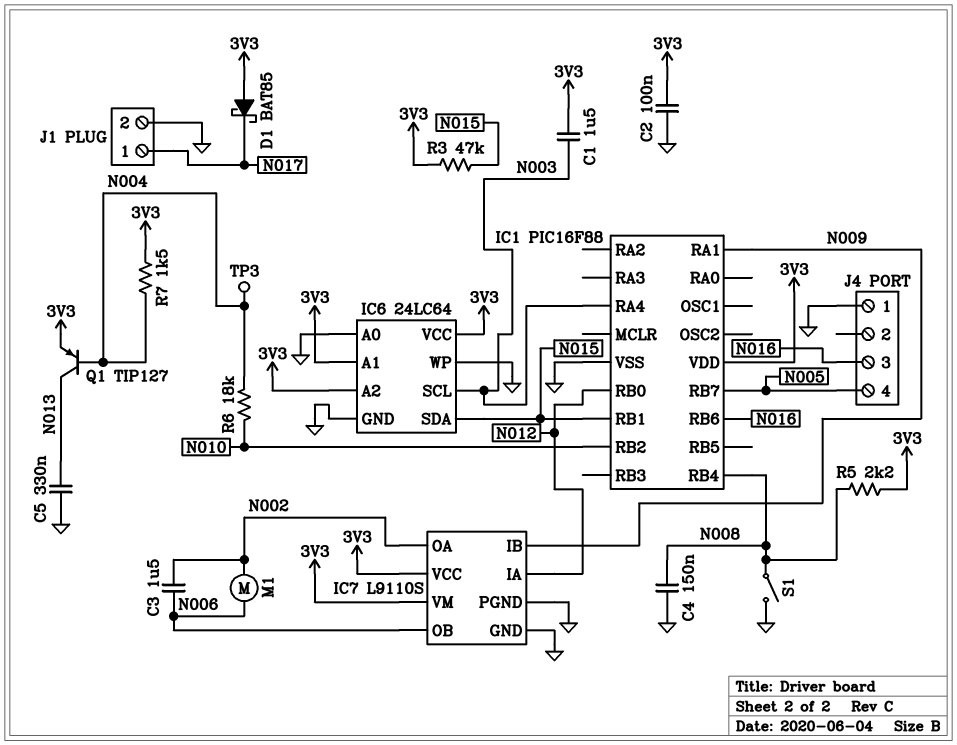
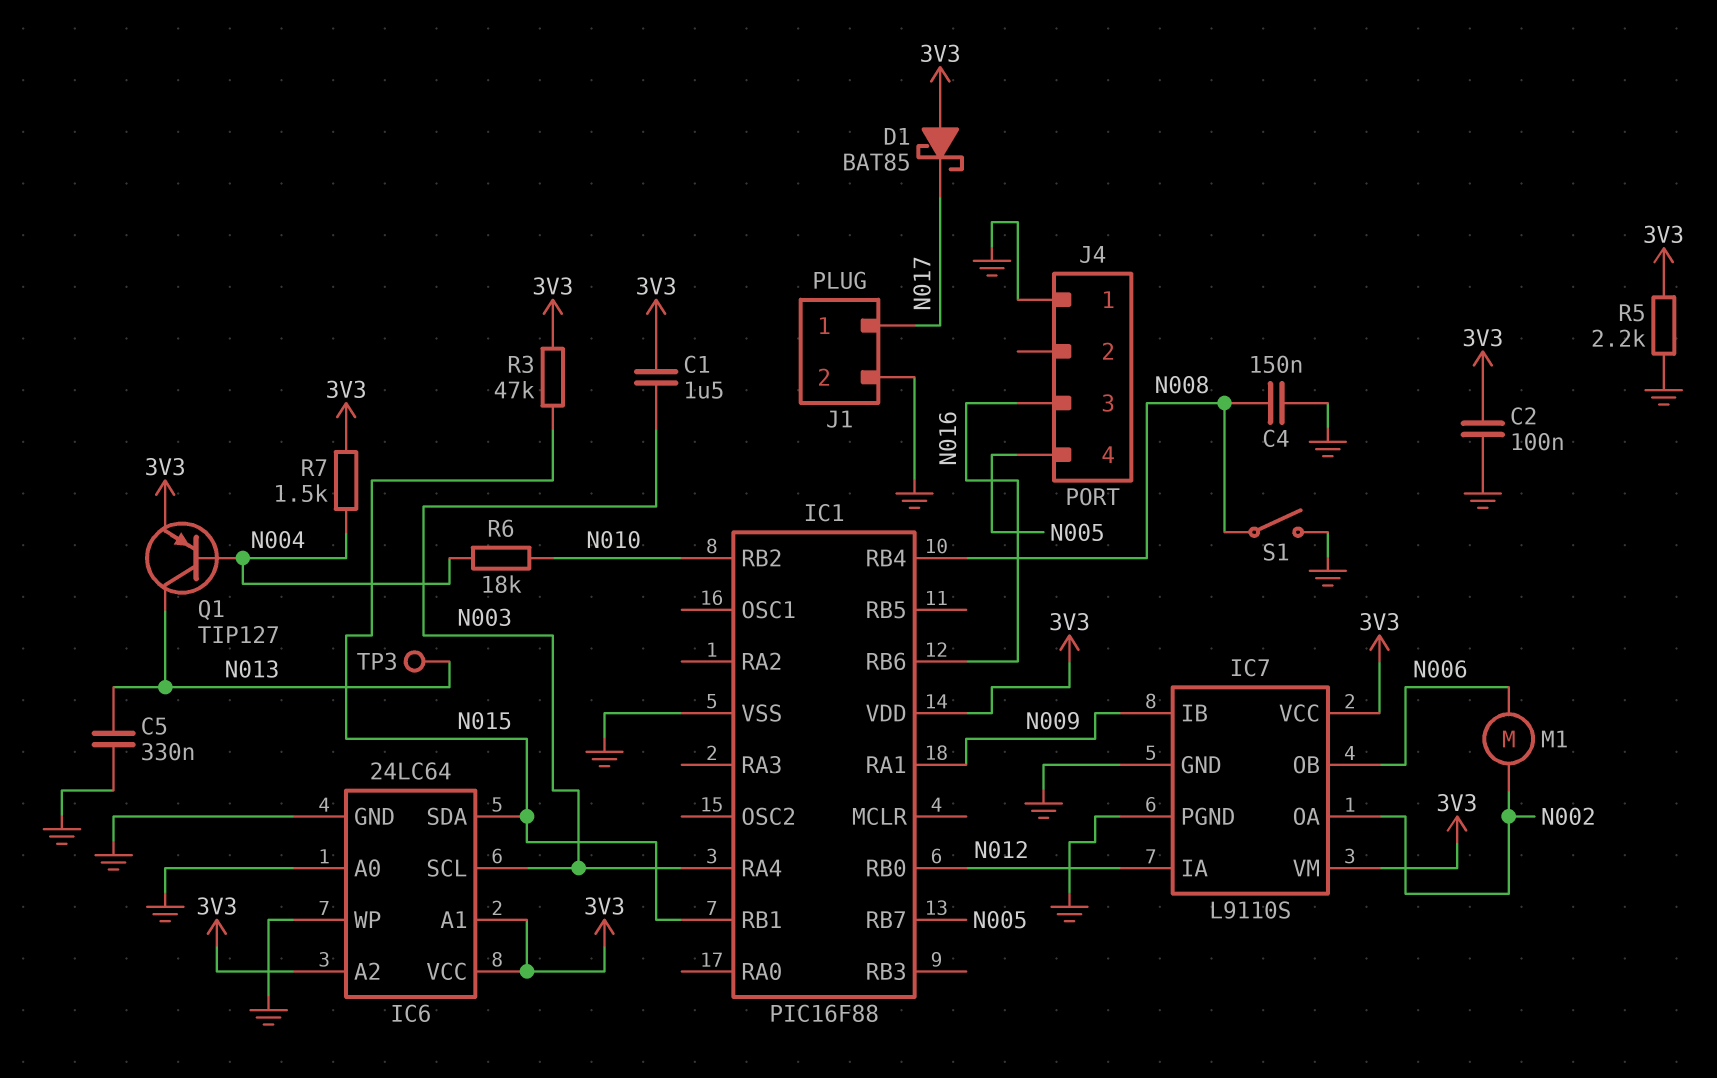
C3: 1.5uF (N002, N006) -> none
R5: 2.2k (3V3, N008) -> 2.2k (3V3, GND)
TP3: test point (N004) -> test point (N013)

